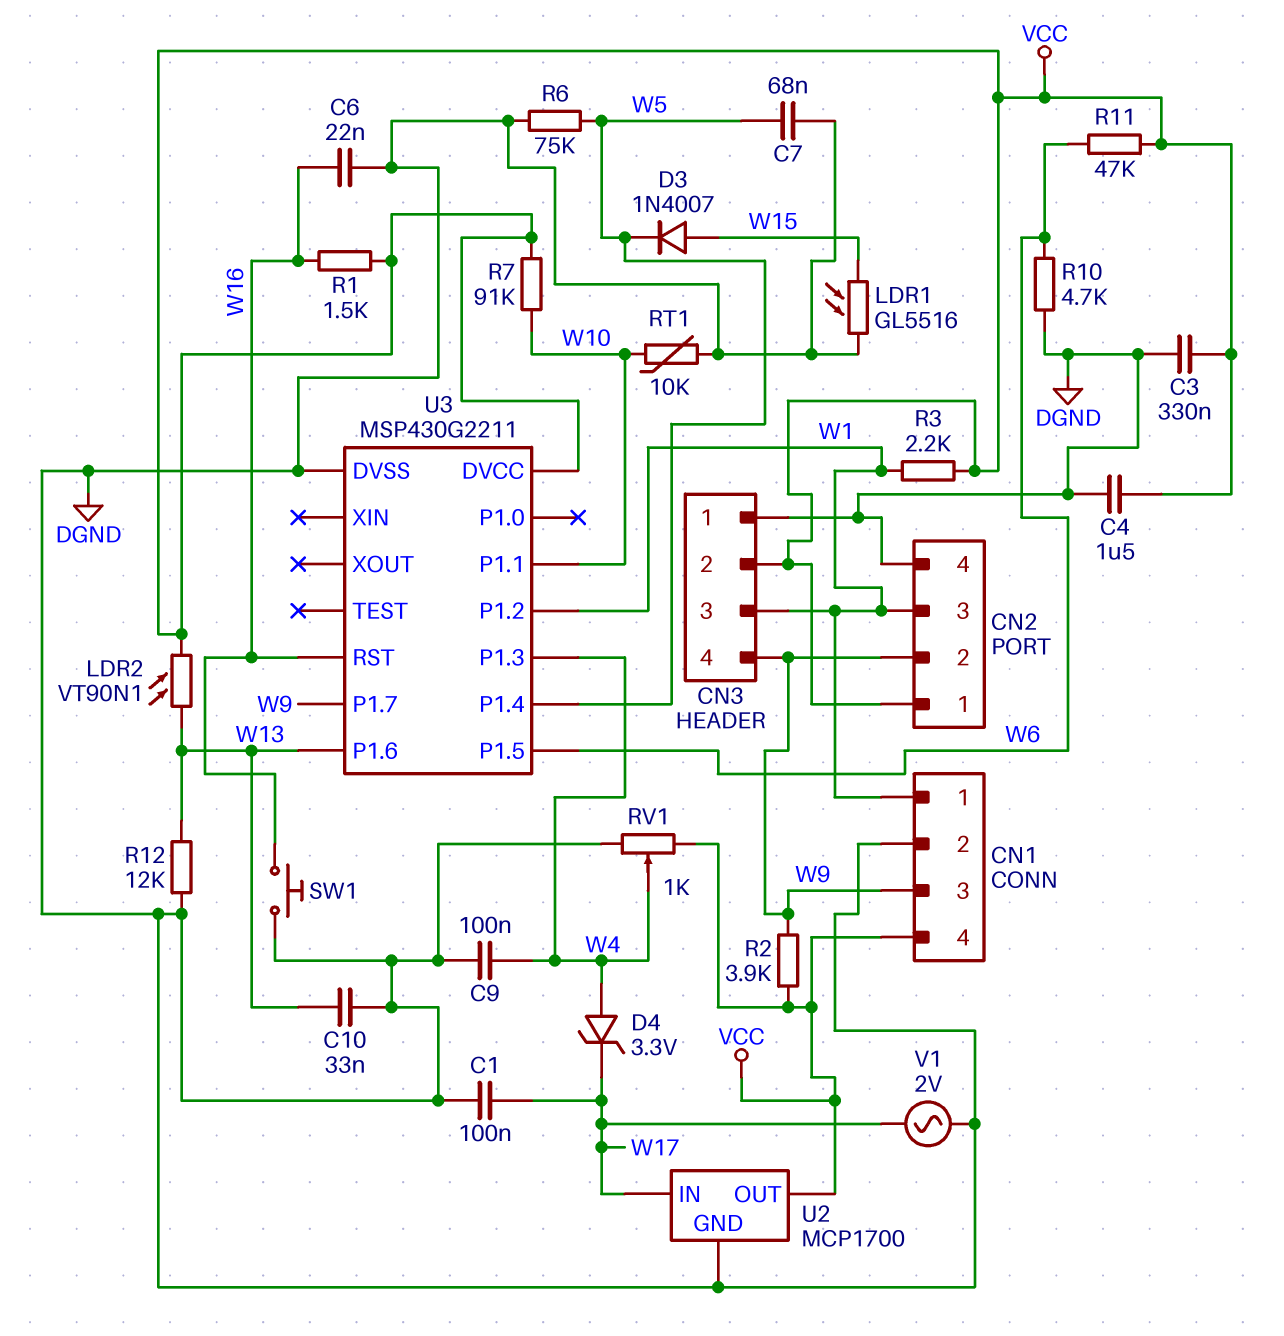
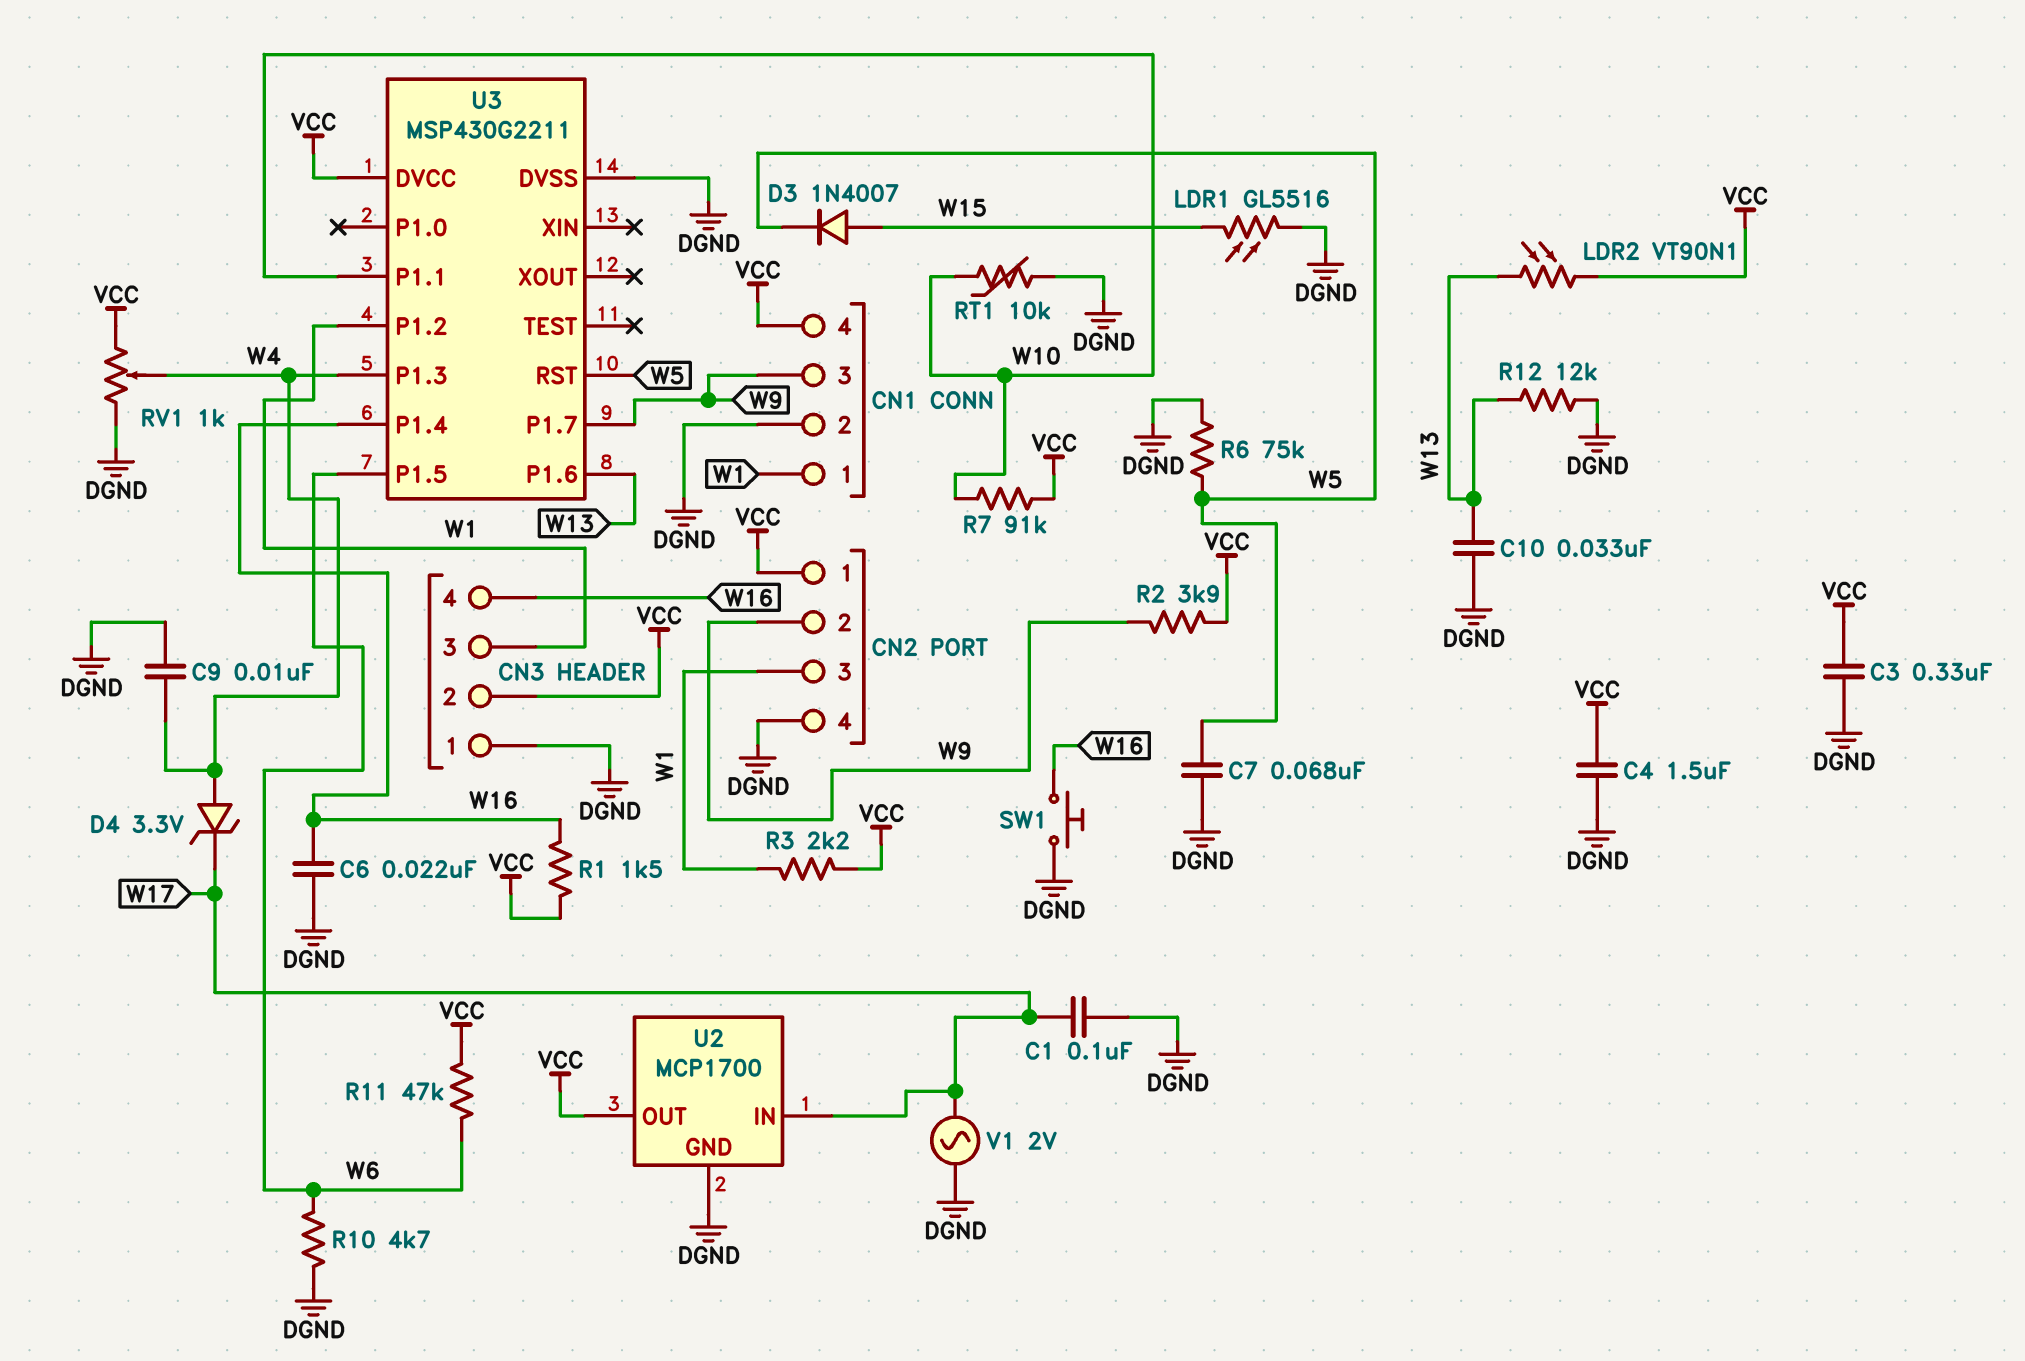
C9: 100nF (DGND, W4) -> 10nF (DGND, W4)
CN3 pin 4: W9 -> W16
U3 pin P1.4: W5 -> W16
U3 pin RST: W16 -> W5

